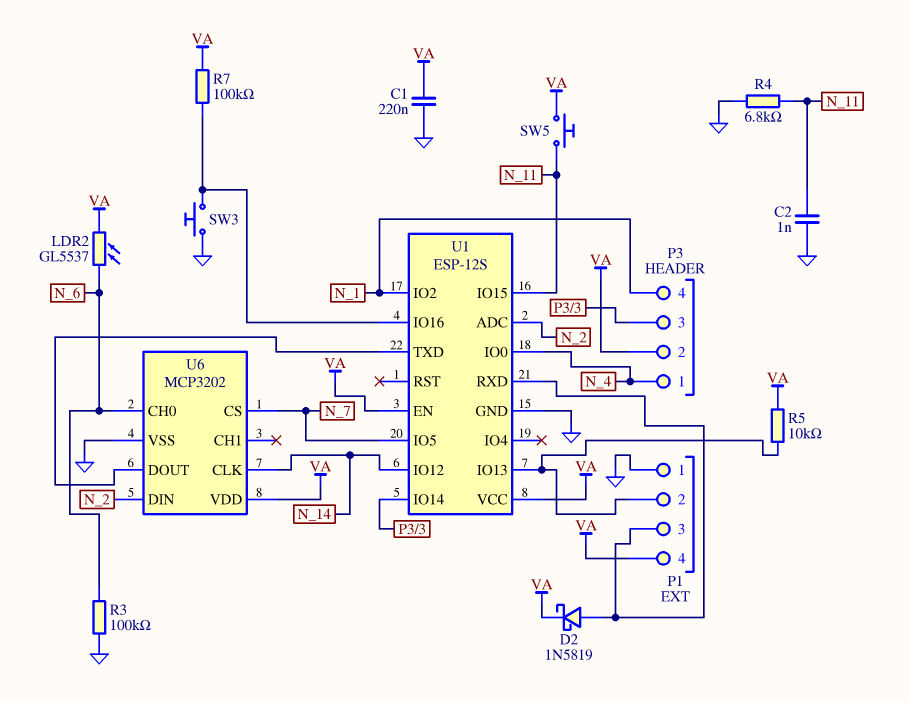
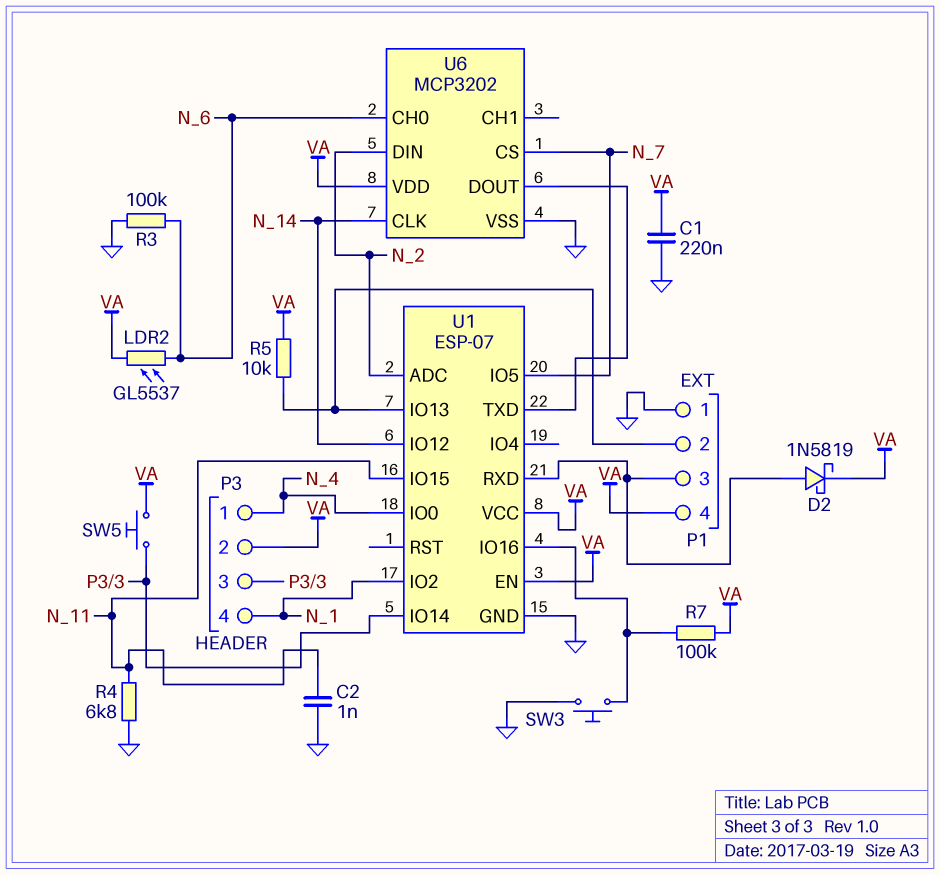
SW5: button (N_11, VA) -> button (P3/3, VA)
U1: ESP-12S -> ESP-07

